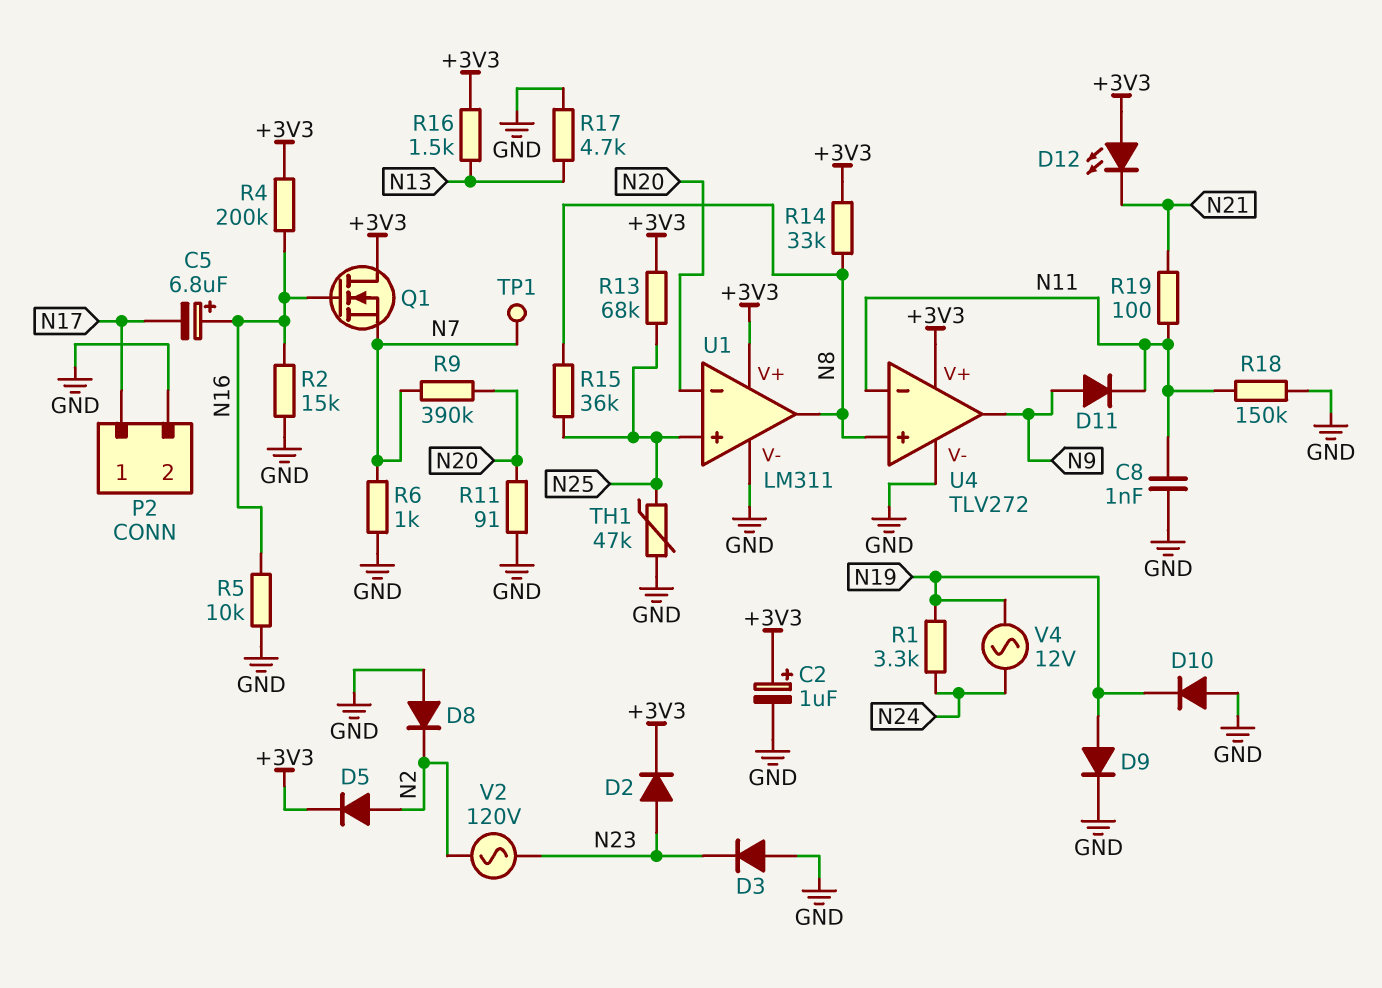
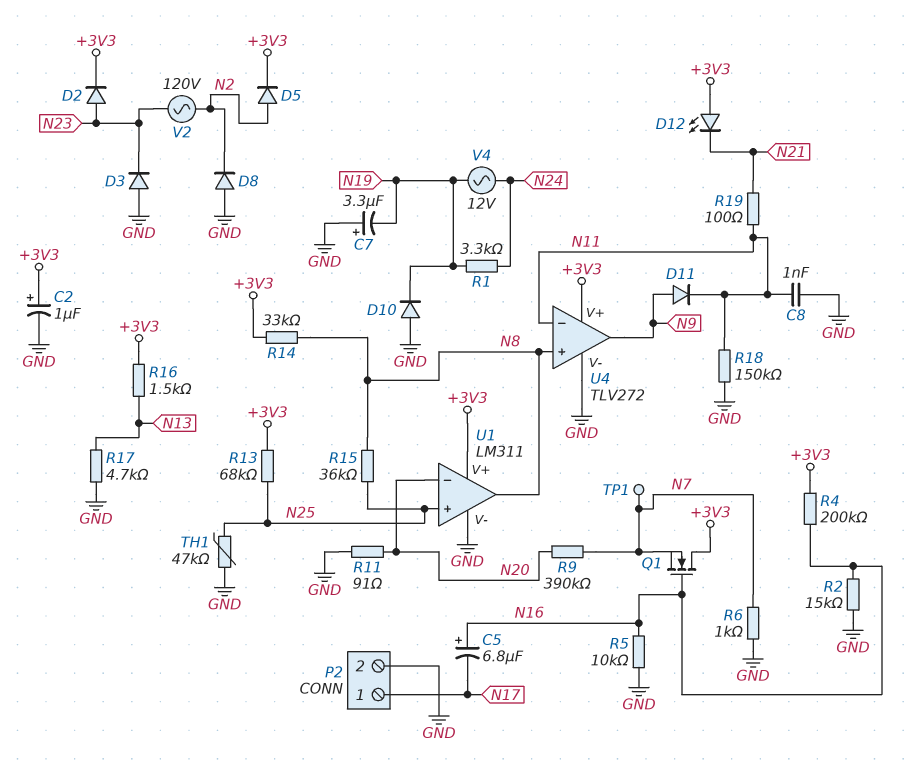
C7: none -> 3.3uF (plus GND, minus N19)
D9: diode (A N19, K GND) -> none

